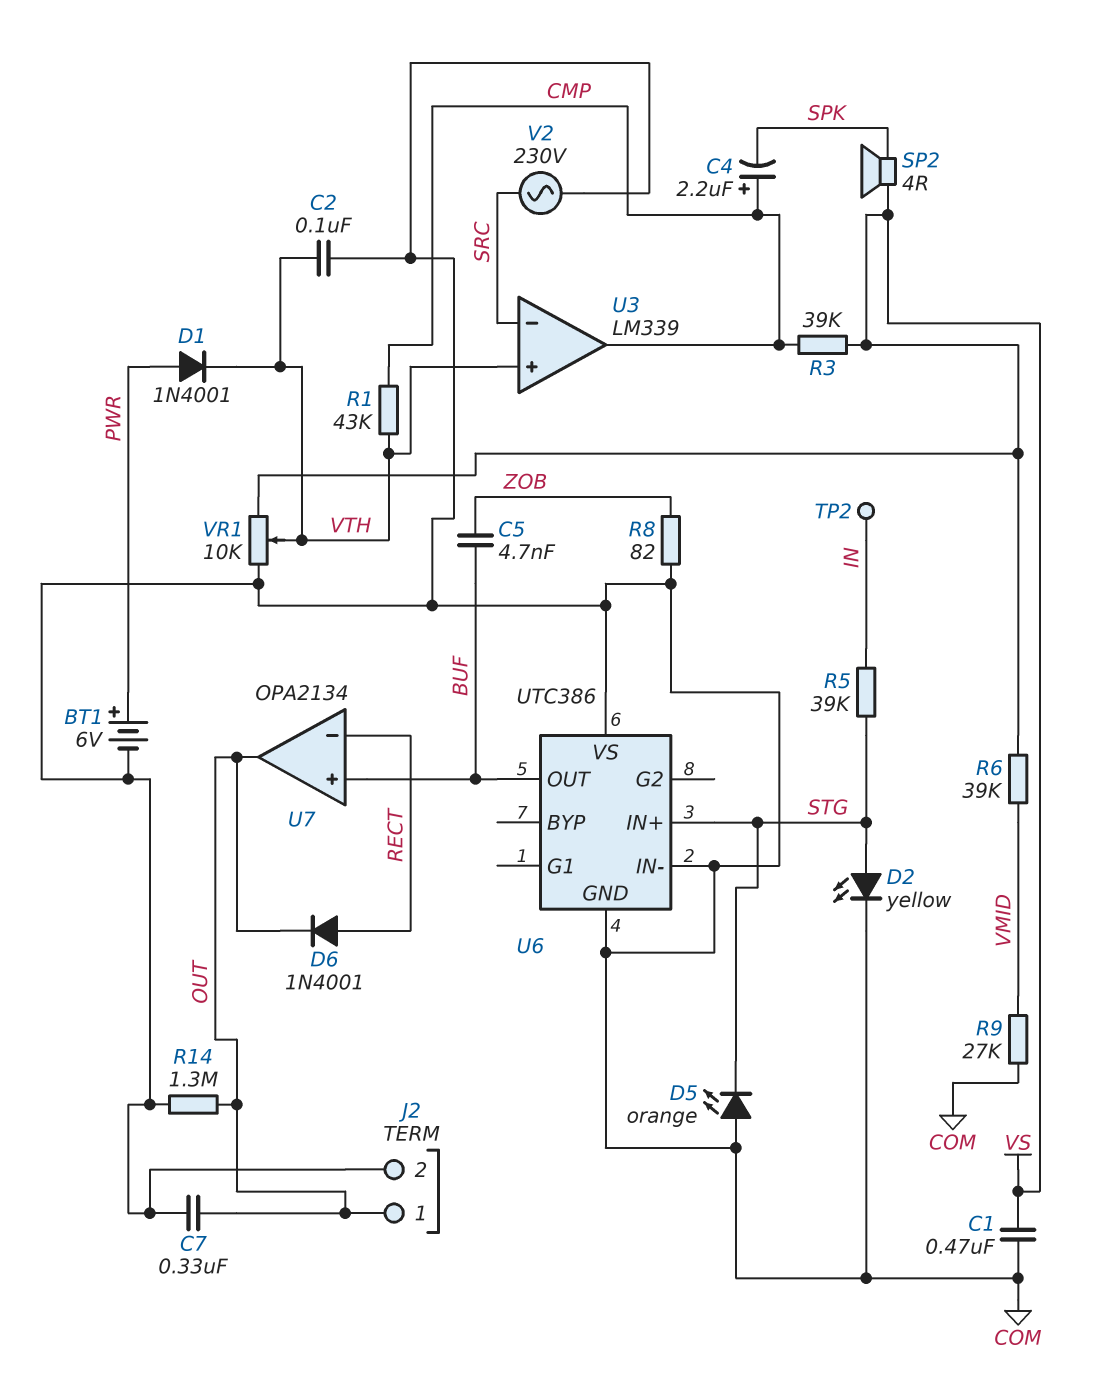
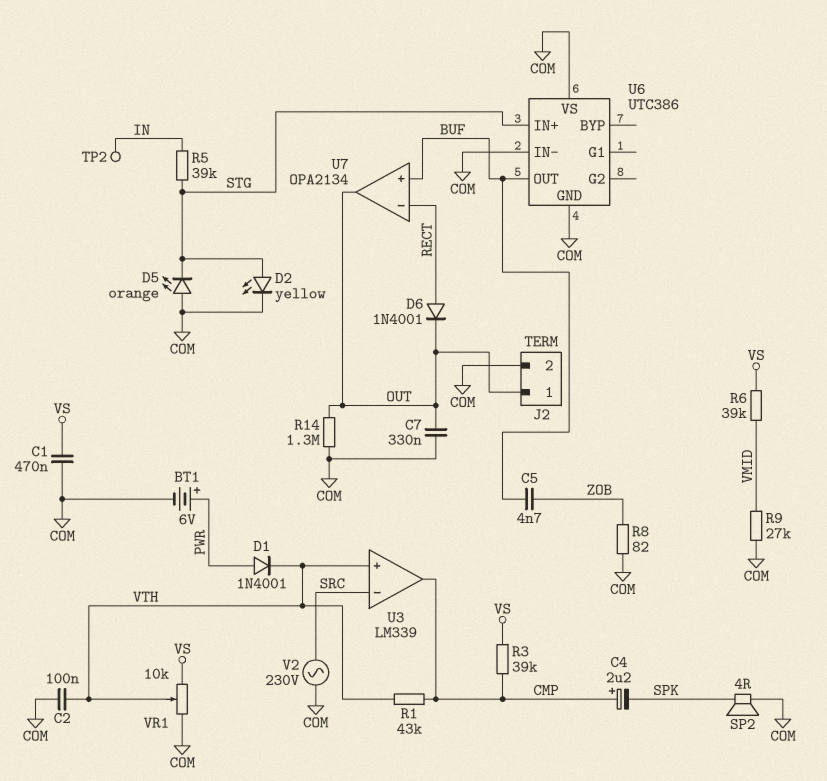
SP2: speaker 4R (SPK, VS) -> speaker 4R (COM, SPK)

